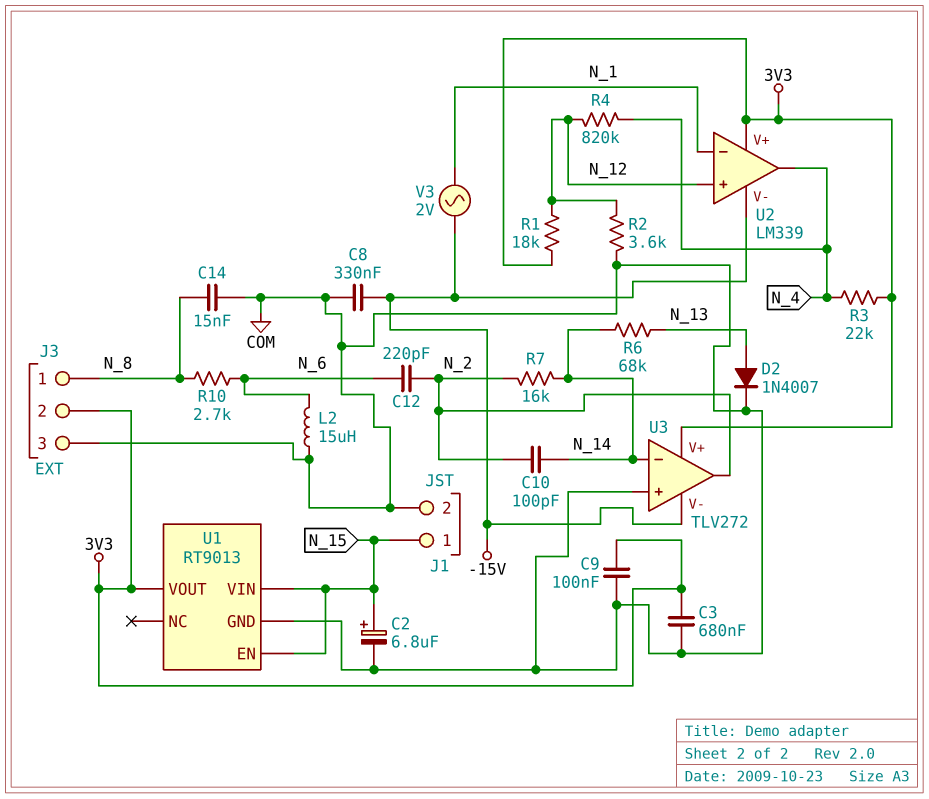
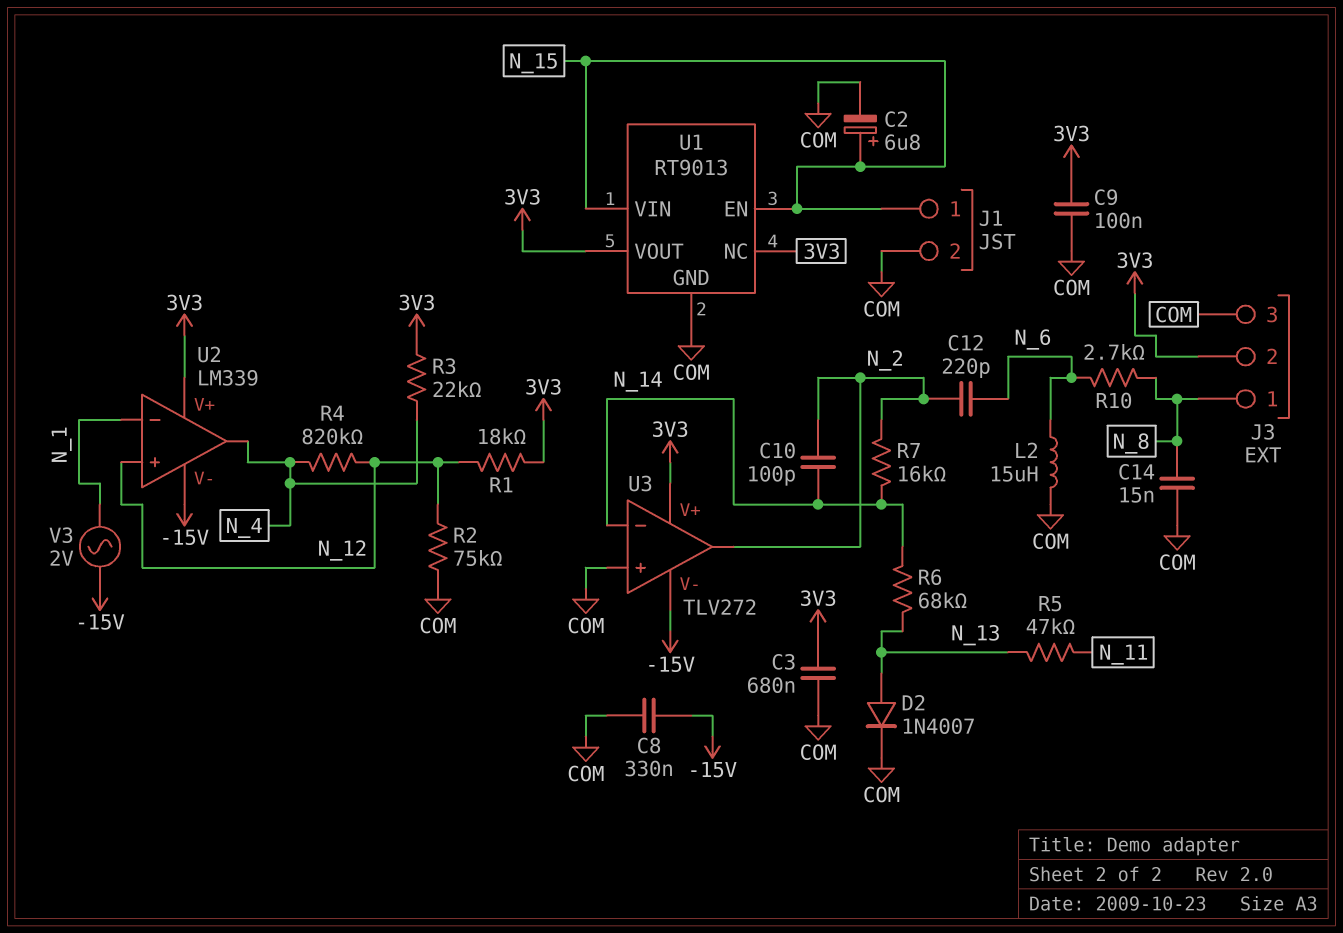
R2: 3.6k (COM, N_12) -> 75k (COM, N_12)
R5: none -> 47k (N_11, N_13)
U1 pin NC: none -> 3V3

